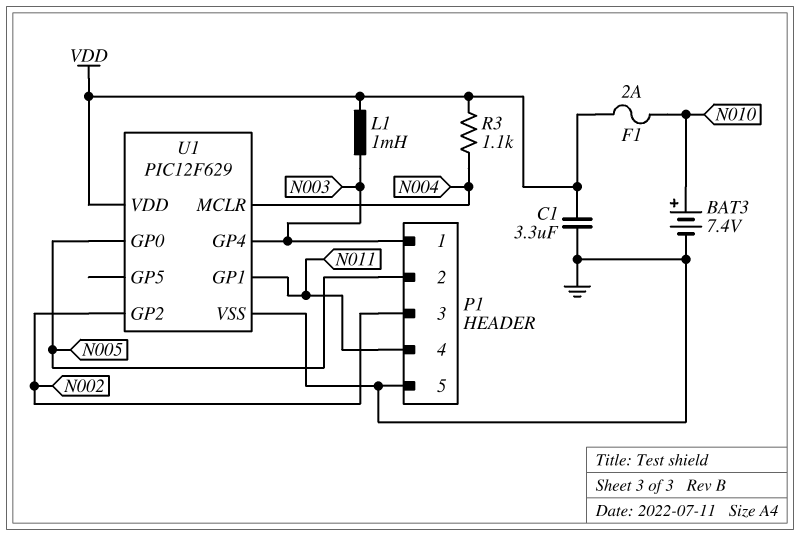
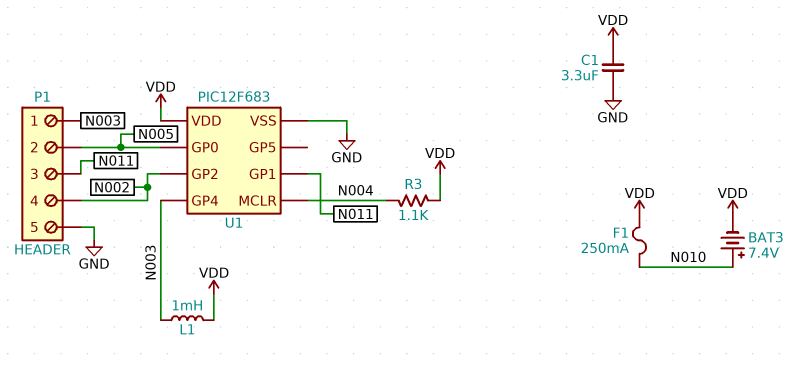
BAT3: 7.4V (plus N010, minus GND) -> 7.4V (plus N010, minus VDD)
F1: 2A (N010, VDD) -> 250mA (N010, VDD)
P1 pin 3: N002 -> N011
P1 pin 4: N011 -> N002
U1: PIC12F629 -> PIC12F683

